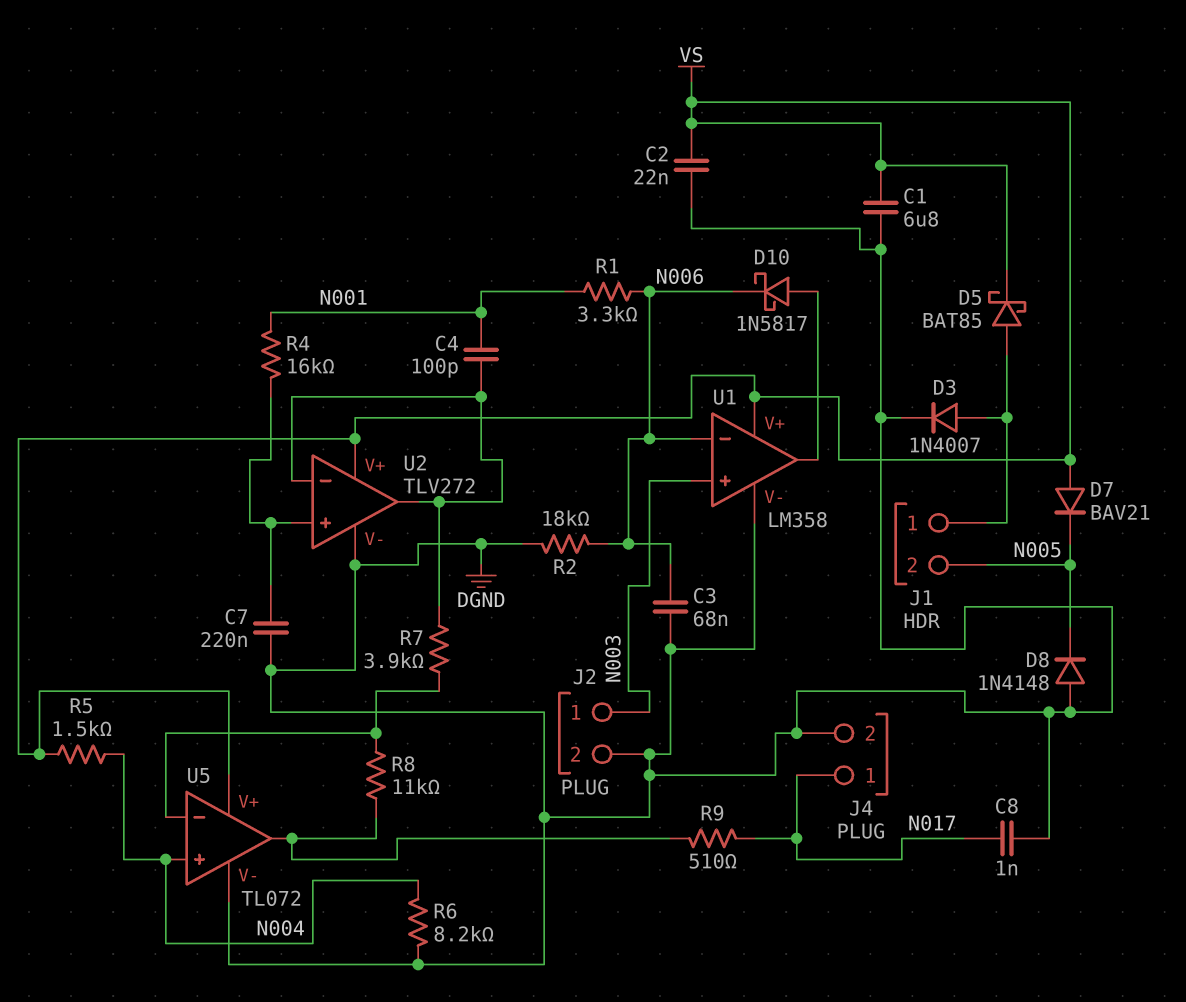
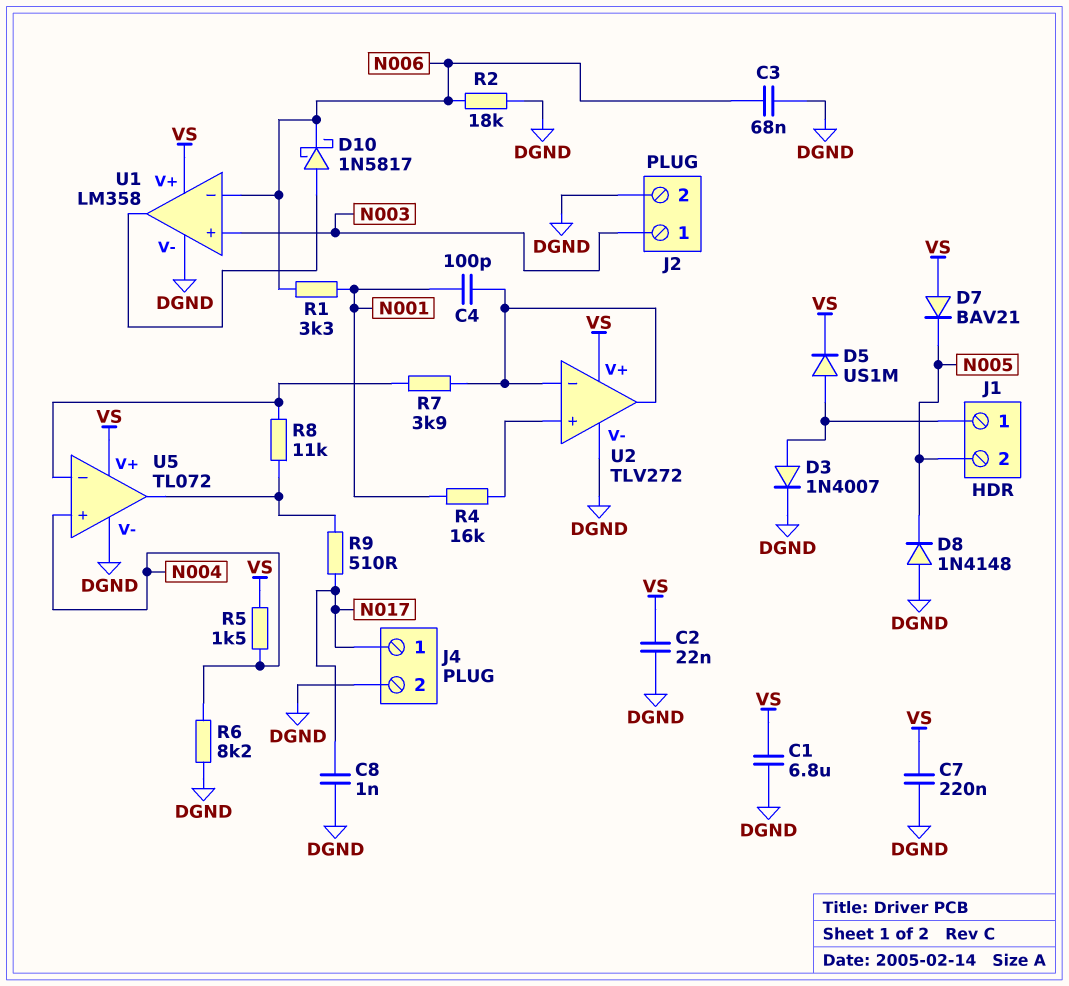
C7: 220nF (DGND, U2/in+) -> 220nF (DGND, VS)
D5: schottky BAT85 (A J1/1, K VS) -> diode US1M (A J1/1, K VS)

